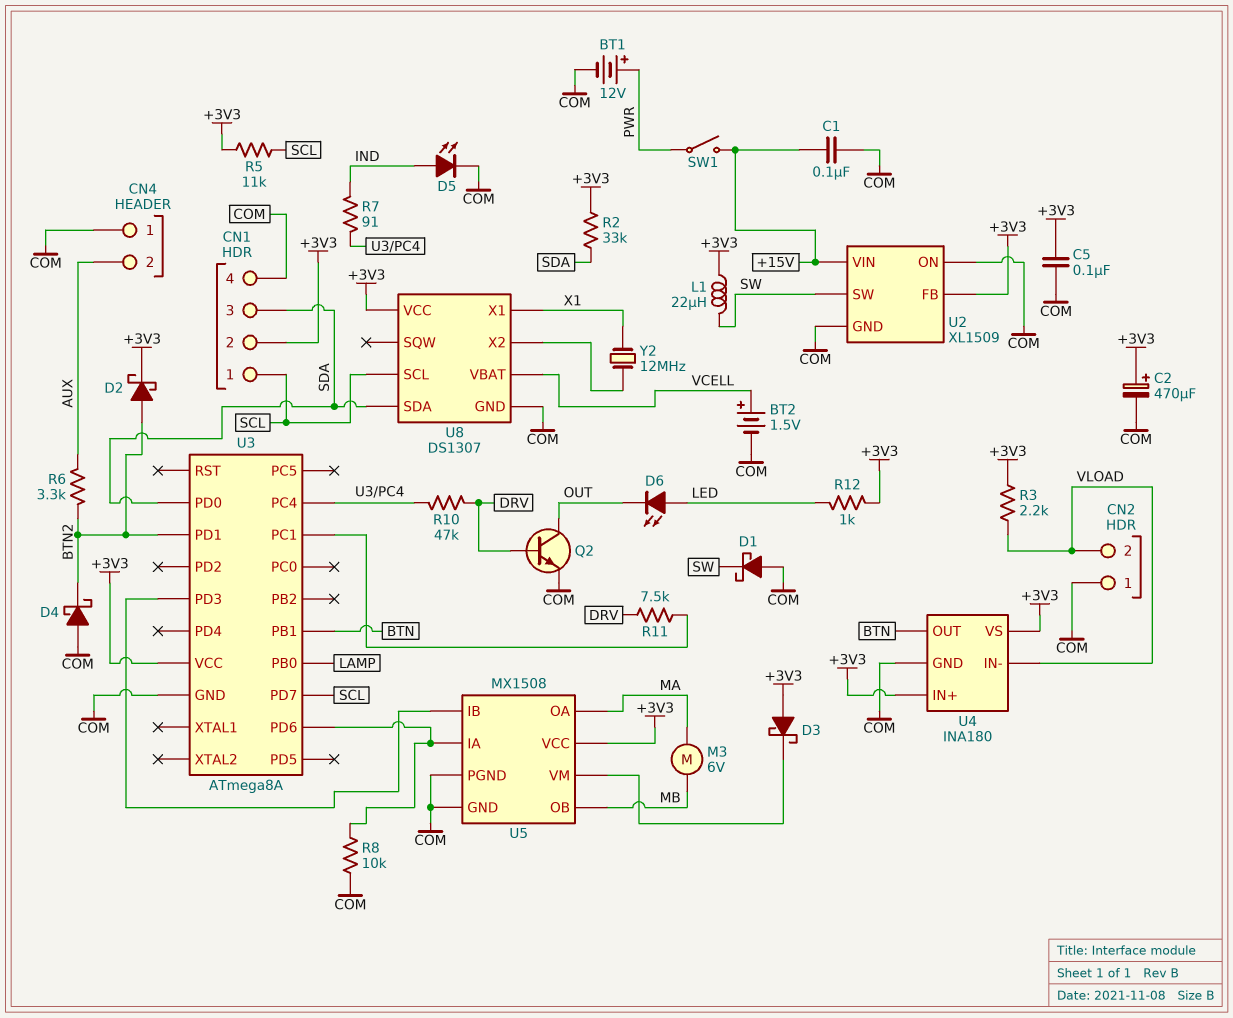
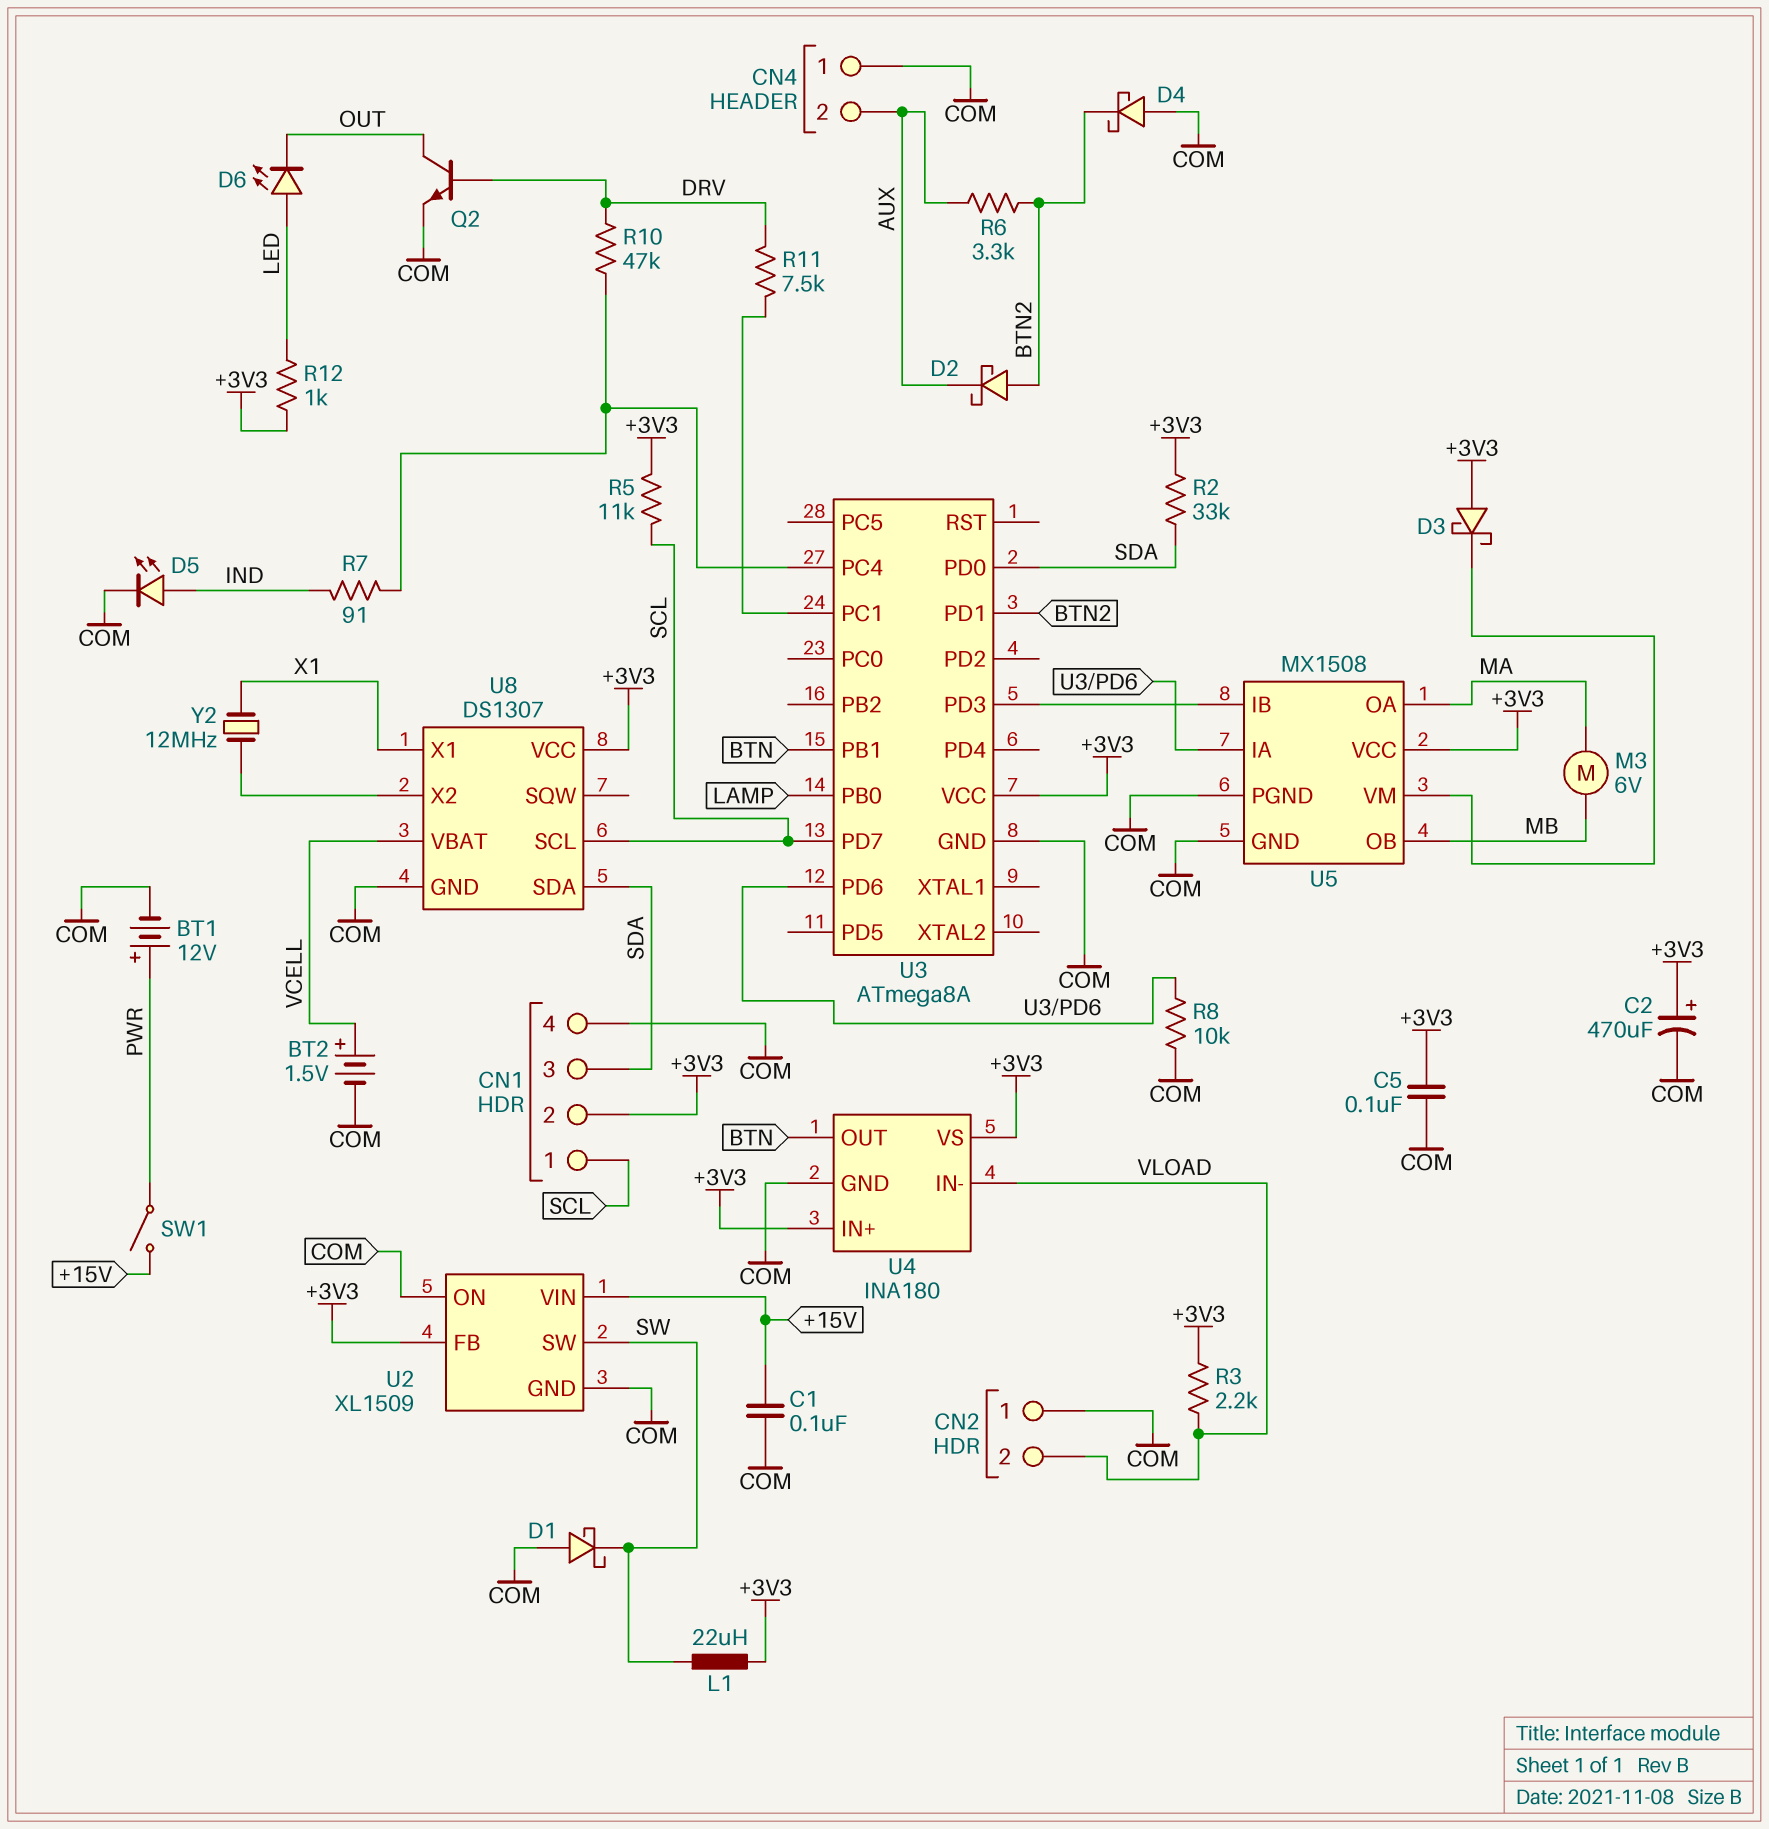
D2: schottky (A BTN2, K +3V3) -> schottky (A BTN2, K AUX)

